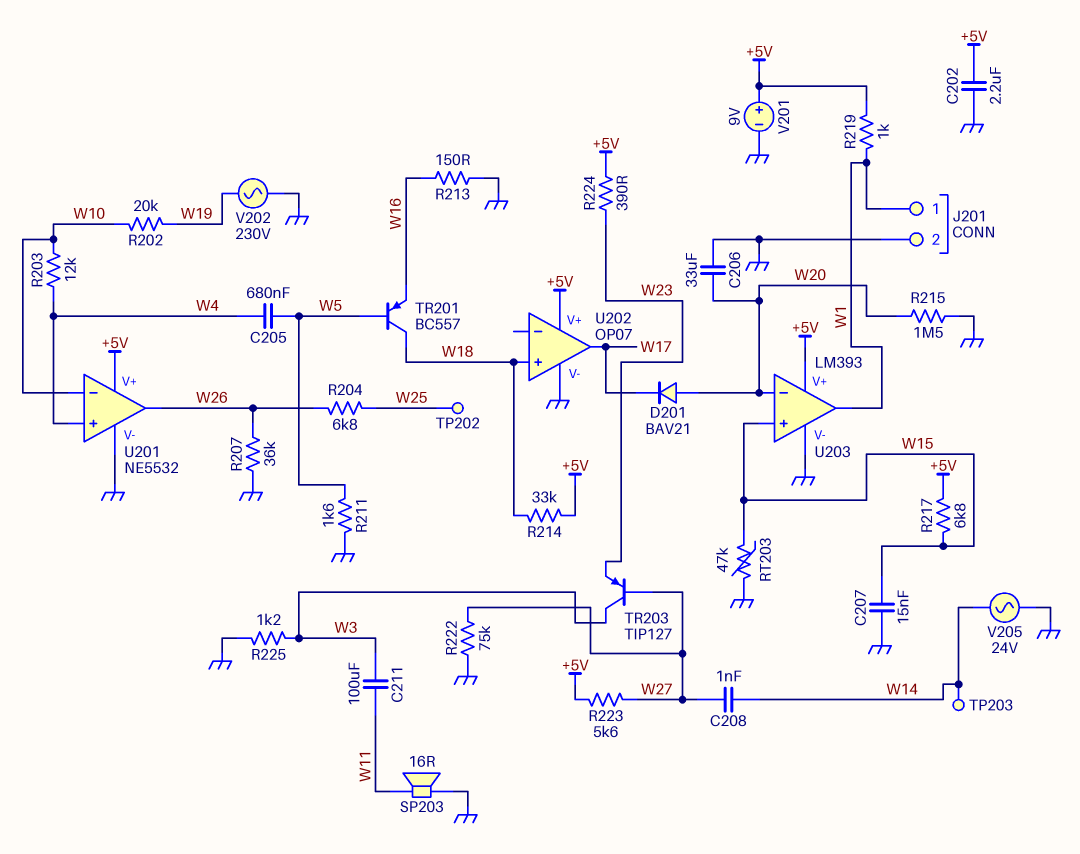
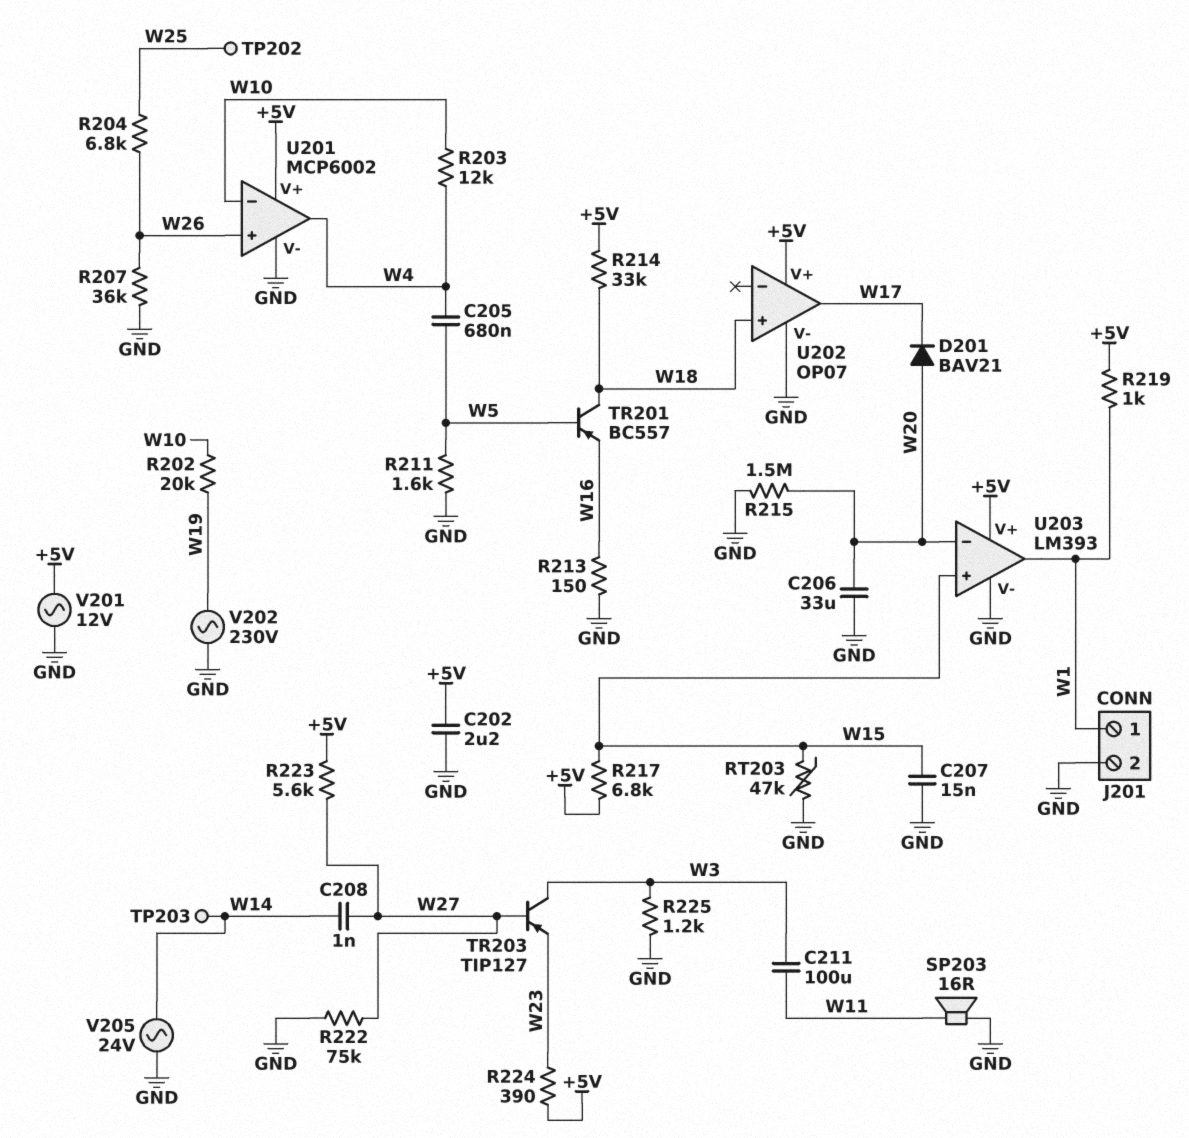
U201: NE5532 -> MCP6002
U201 pin in+: W4 -> W26
U201 pin out: W26 -> W4
V201: 9V (plus +5V, minus GND) -> AC 12V (+5V, GND)

